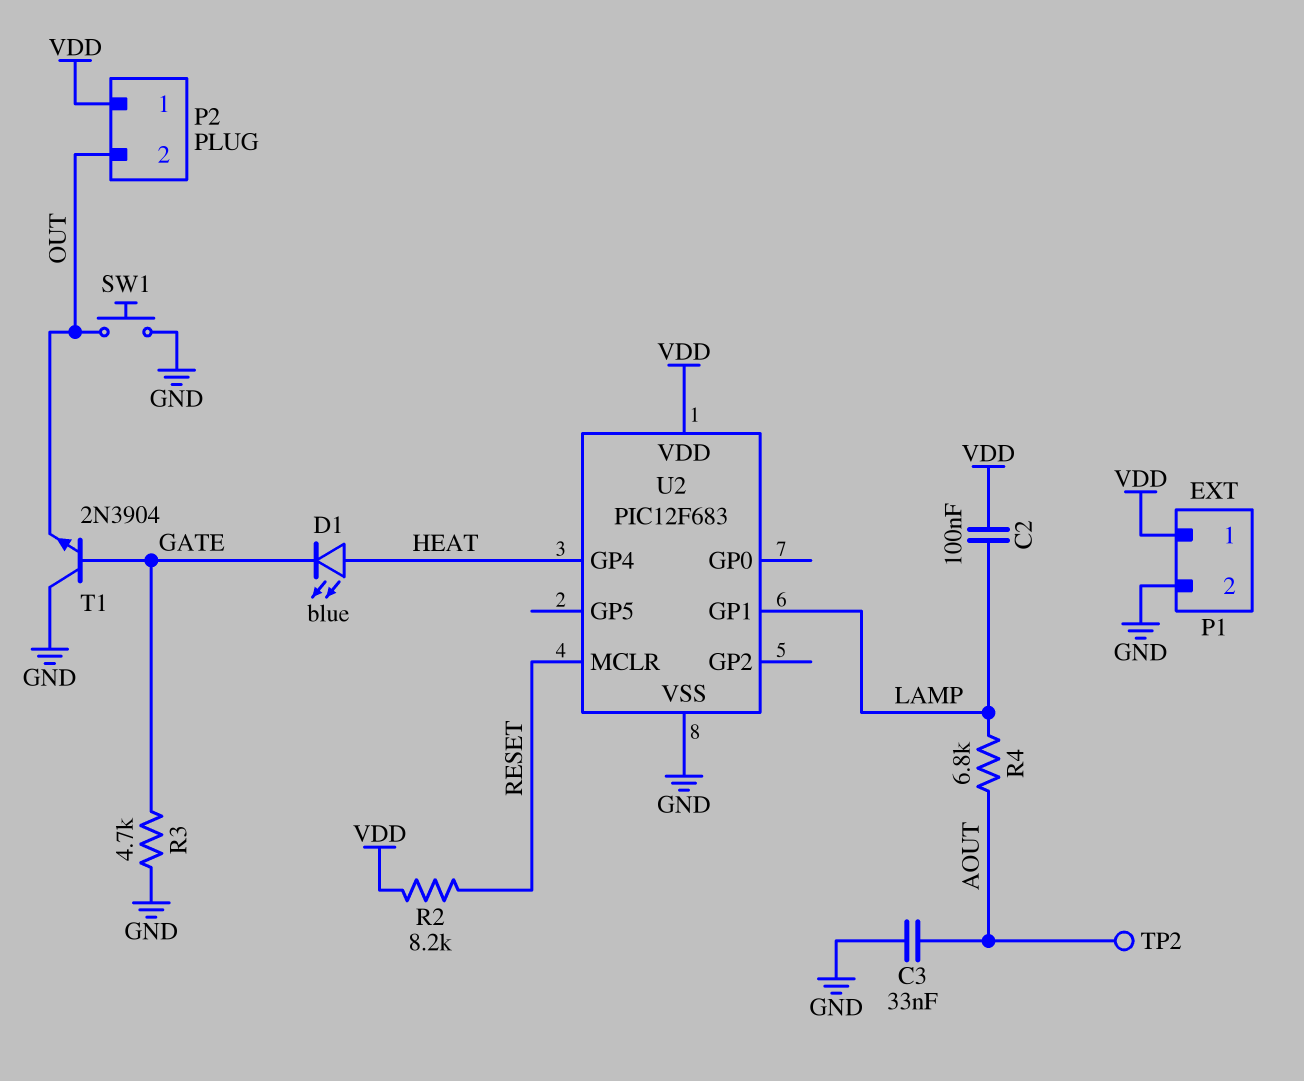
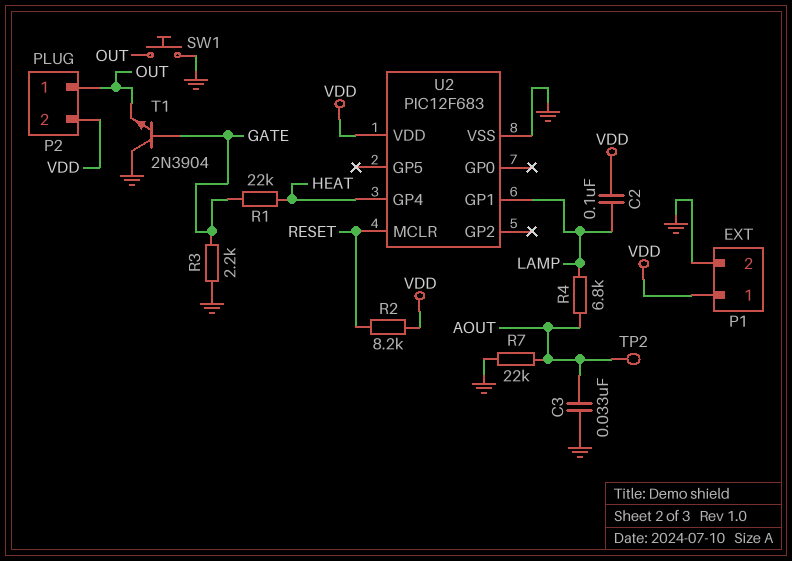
D1: LED blue (A HEAT, K GATE) -> none
P2 pin 1: VDD -> OUT
P2 pin 2: OUT -> VDD
R1: none -> 22k (GATE, HEAT)
R3: 4.7k (GATE, GND) -> 2.2k (GATE, GND)
R7: none -> 22k (AOUT, GND)

